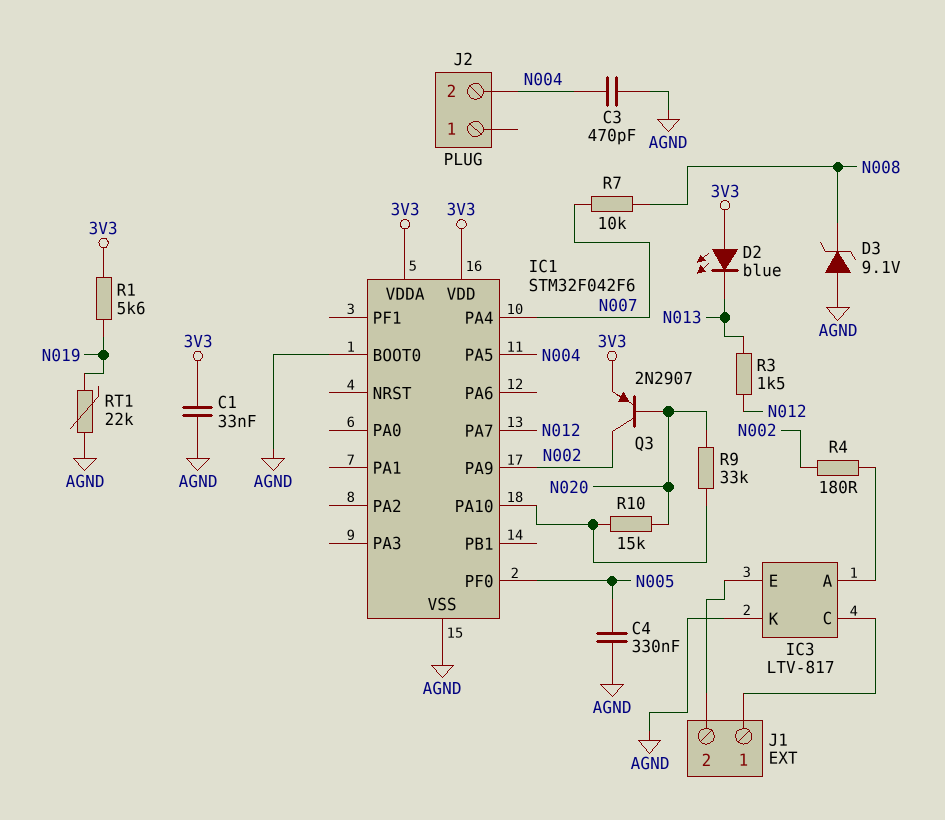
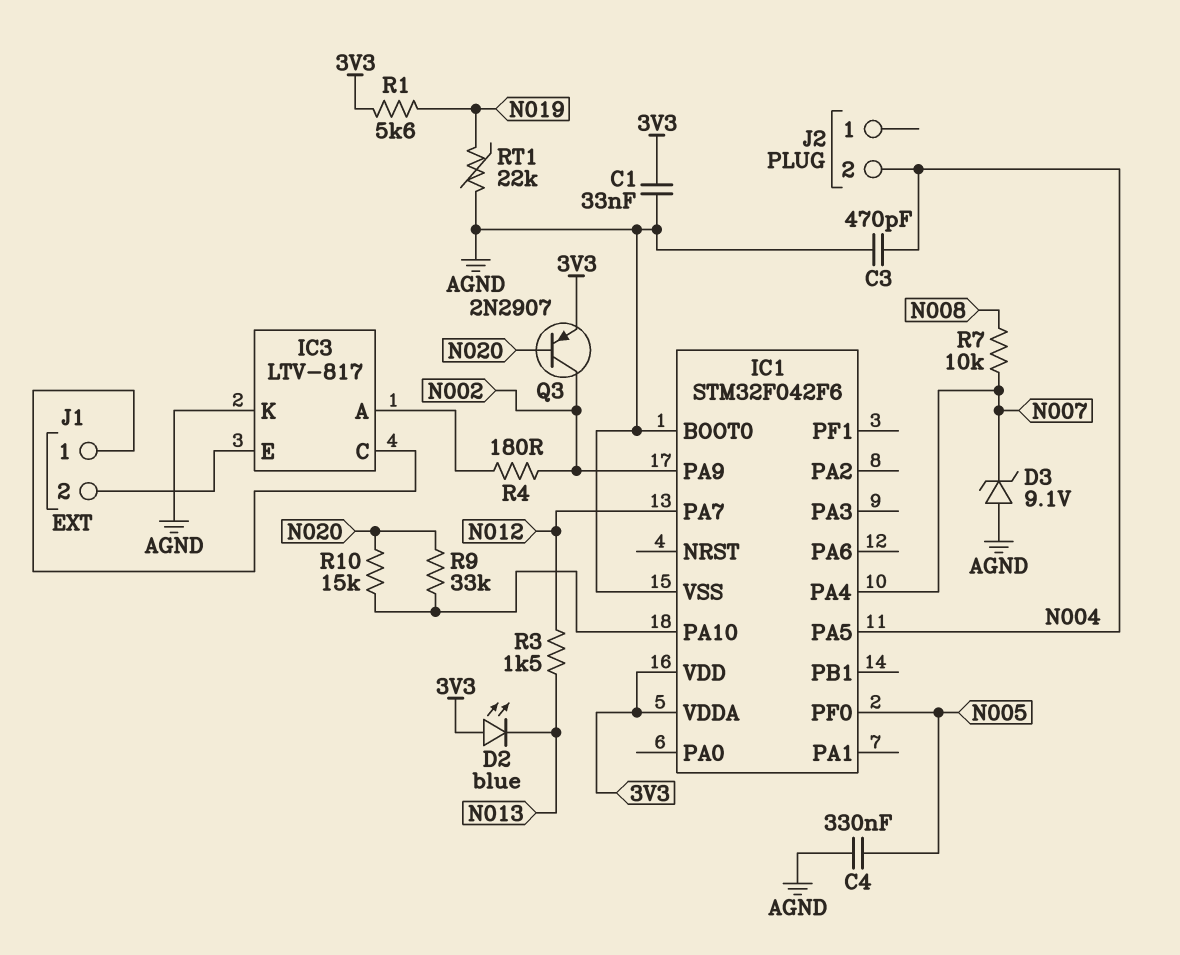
D3: zener 9.1V (A AGND, K N008) -> zener 9.1V (A AGND, K N007)

